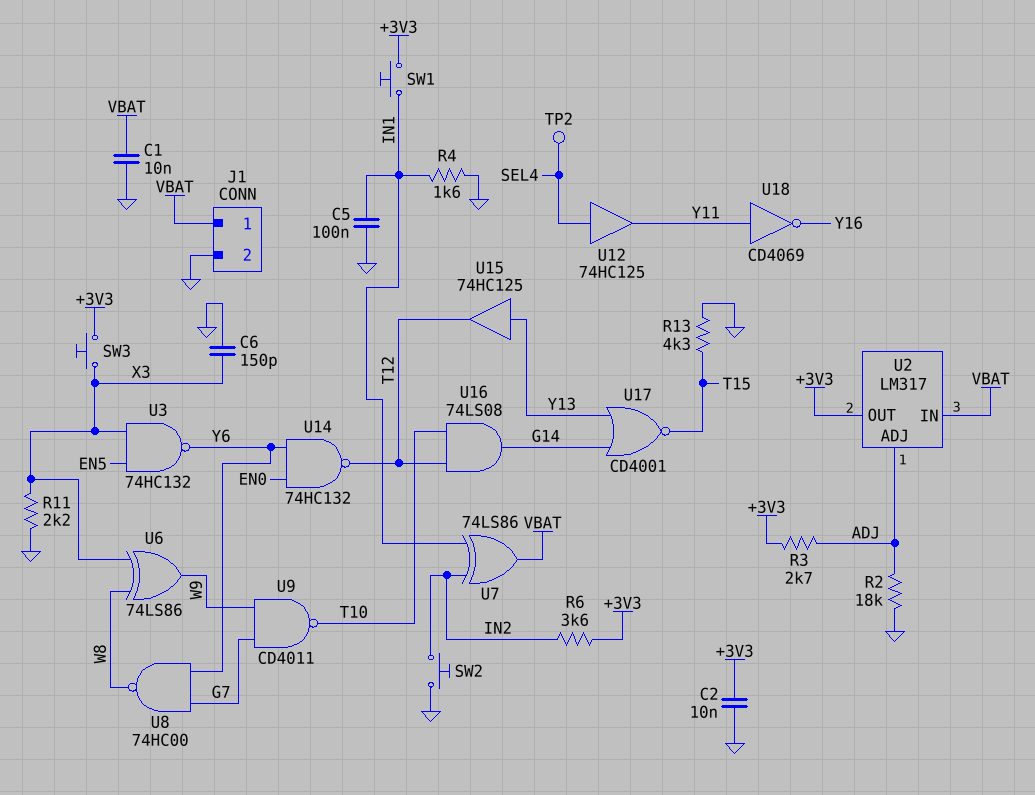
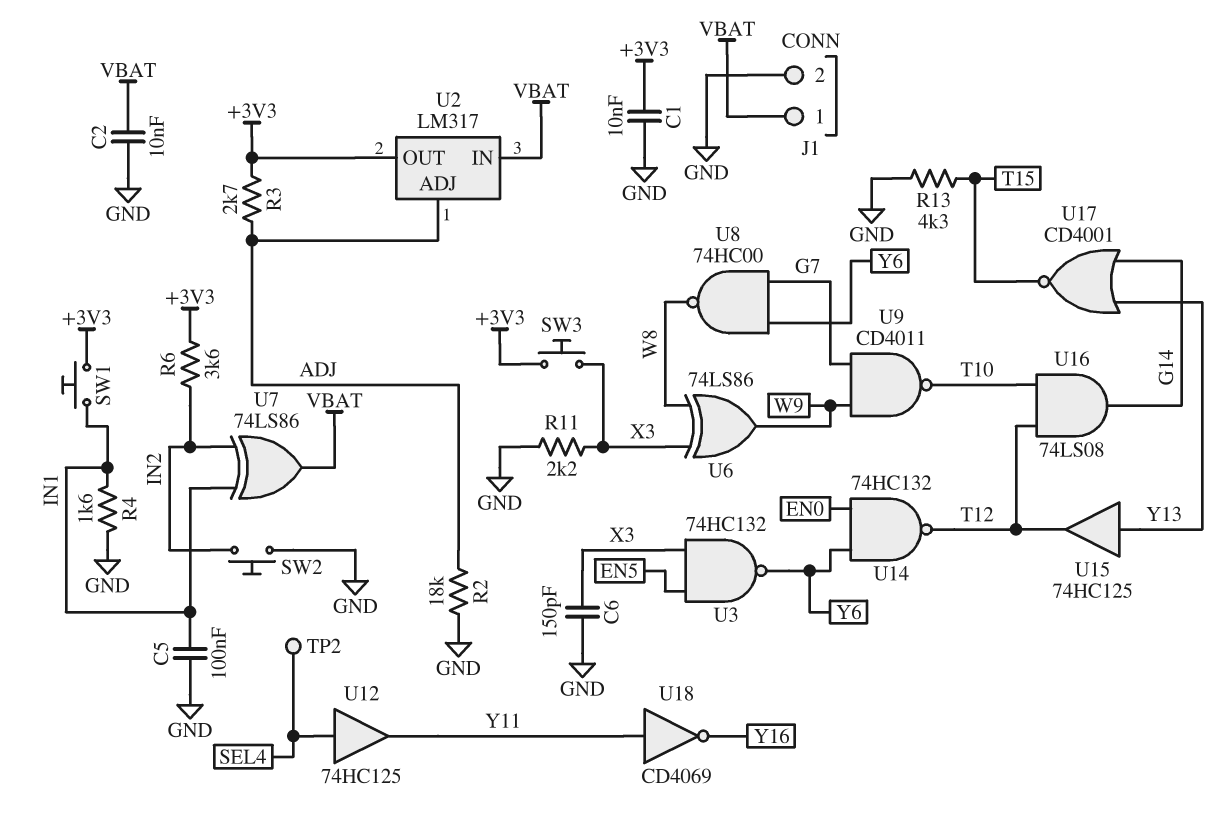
C1: 10nF (GND, VBAT) -> 10nF (+3V3, GND)
C2: 10nF (+3V3, GND) -> 10nF (GND, VBAT)

